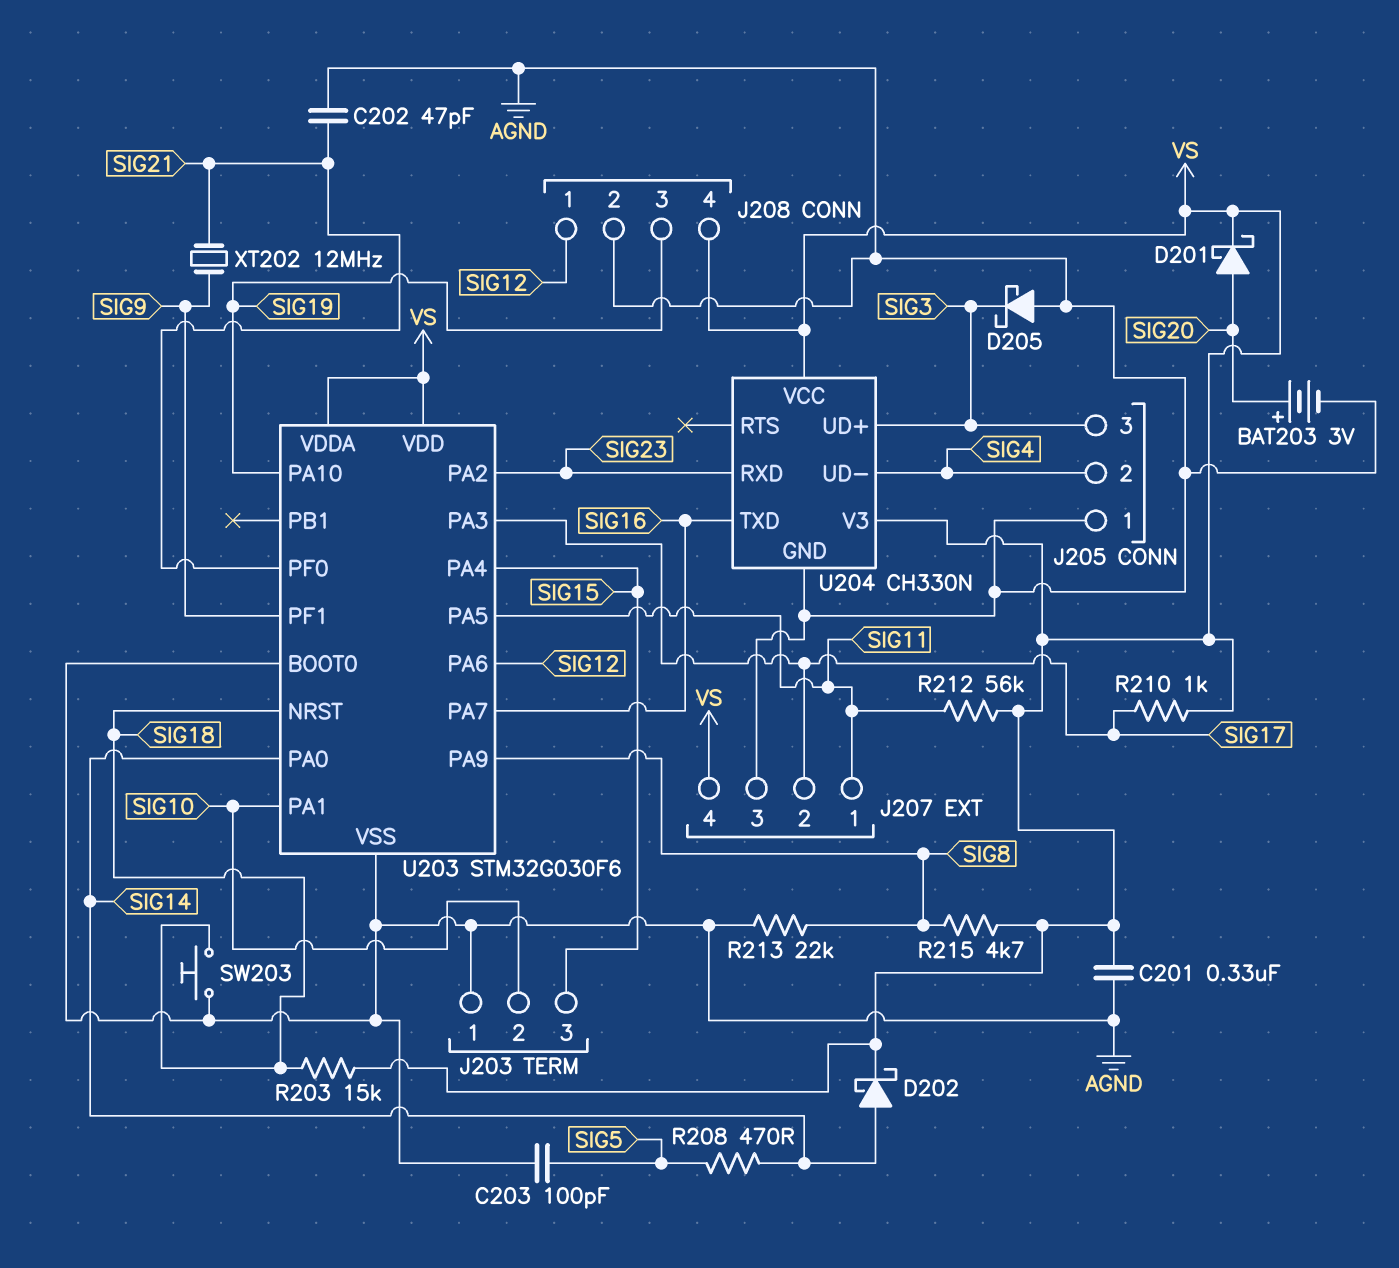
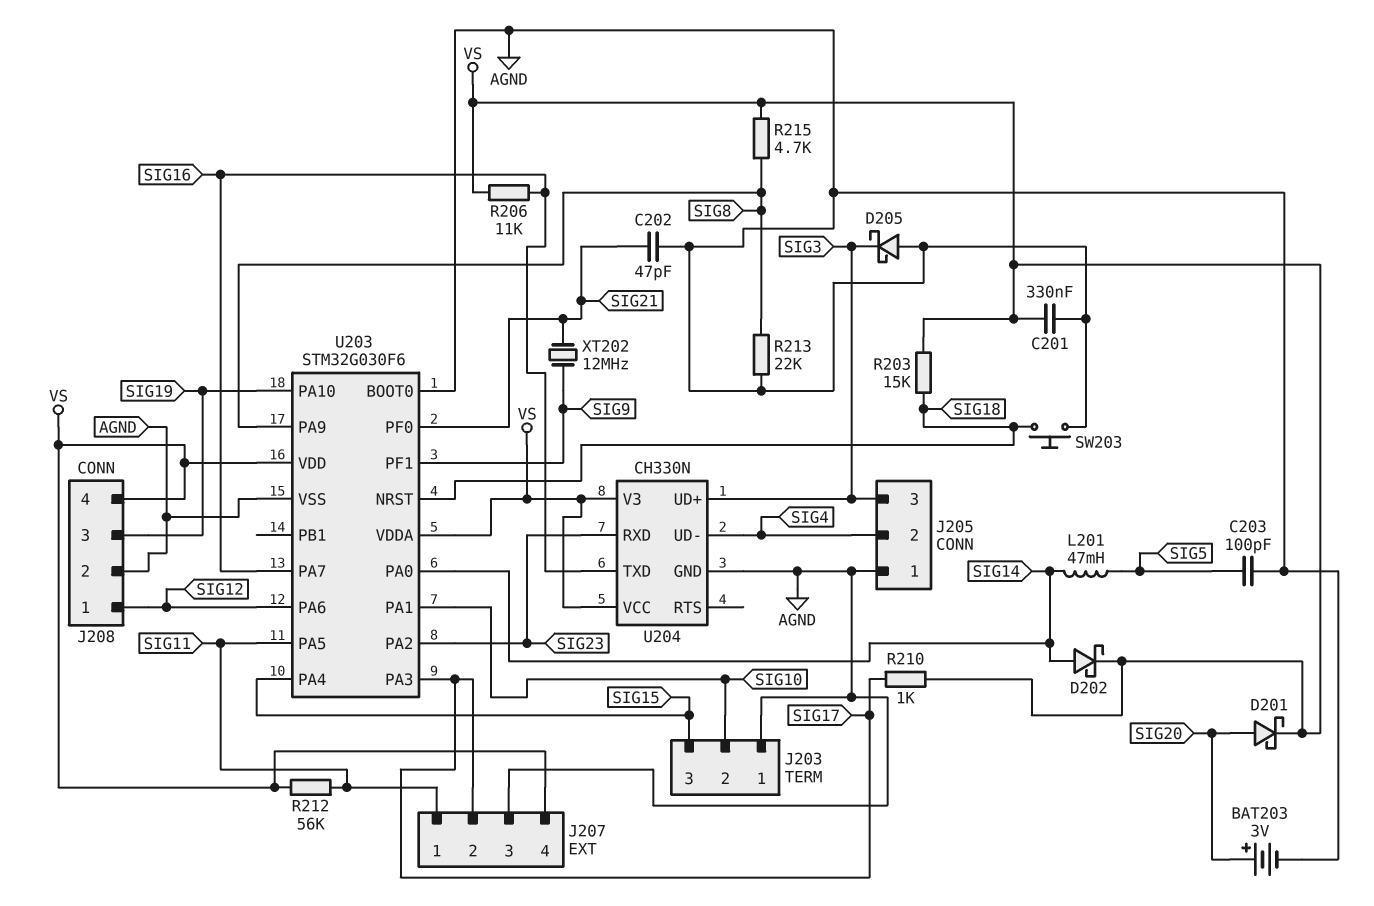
L201: none -> 47mH (SIG5, SIG14)
R206: none -> 11k (SIG16, VS)
R208: 470 (SIG5, SIG14) -> none

